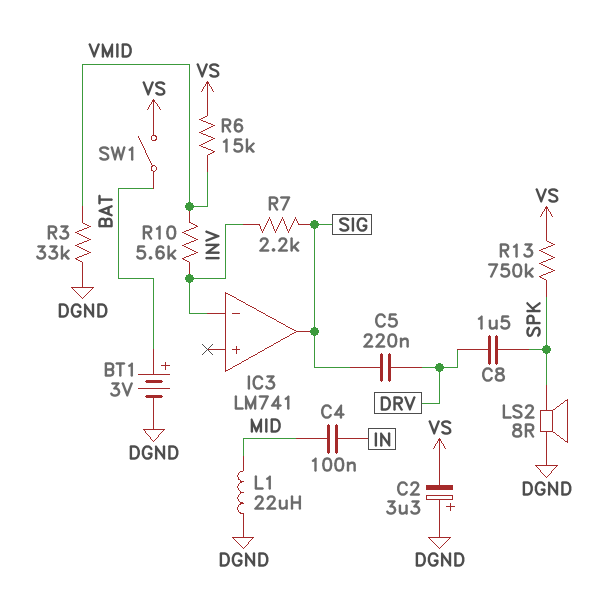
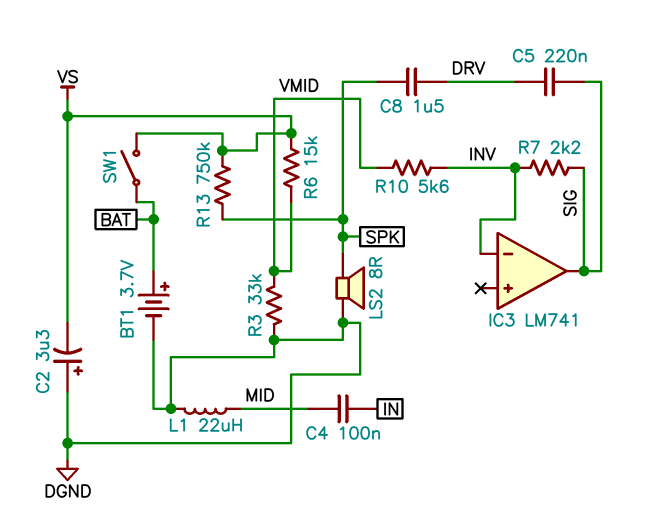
BT1: 3V (plus BAT, minus DGND) -> 3.7V (plus BAT, minus DGND)

